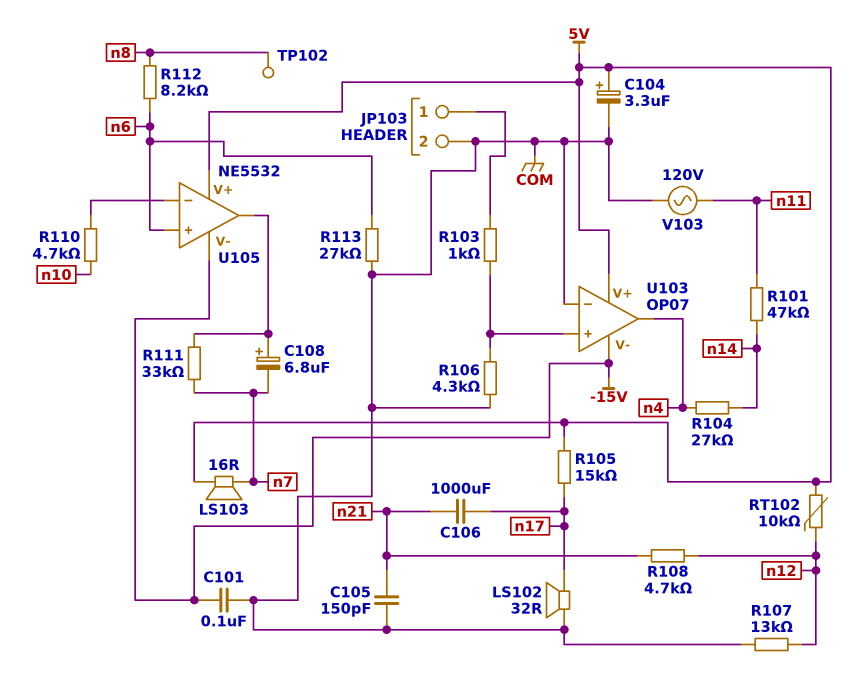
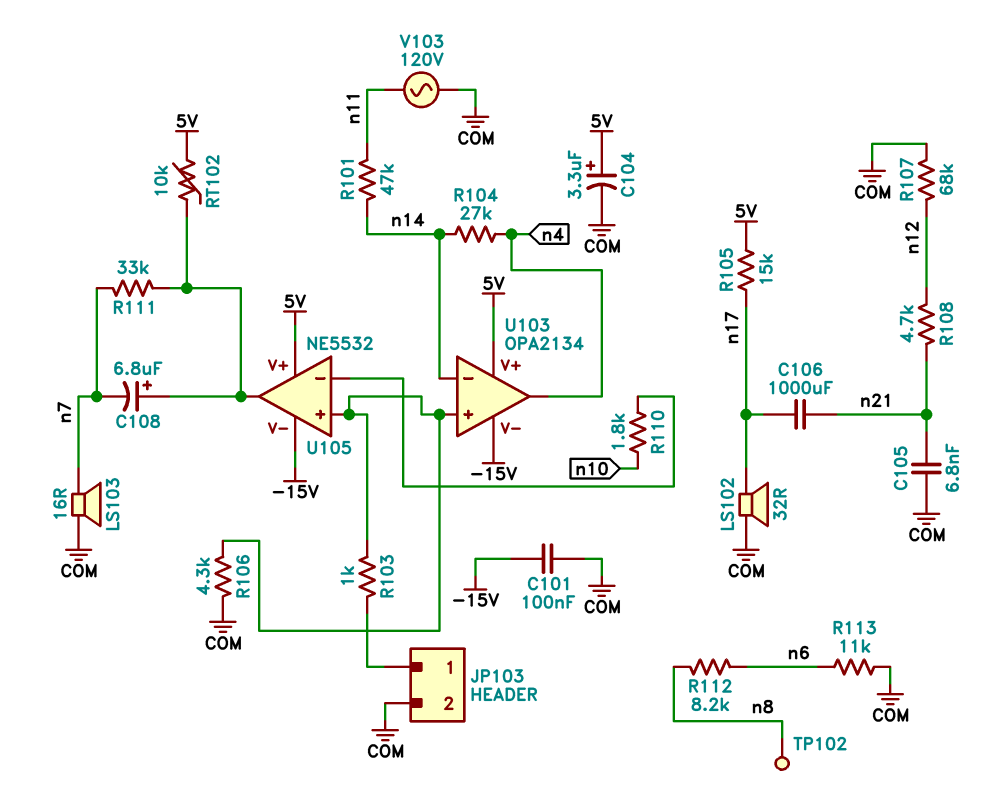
C105: 150pF (COM, n21) -> 6.8nF (COM, n21)
LS103: speaker 16R (5V, n7) -> speaker 16R (COM, n7)
R107: 13k (COM, n12) -> 68k (COM, n12)
R110: 4.7k (U105/in-, n10) -> 1.8k (U105/in-, n10)
R113: 27k (COM, n6) -> 11k (COM, n6)
RT102: 10k (5V, n12) -> 10k (5V, U105/out)
U103: OP07 -> OPA2134
U103 pin in-: COM -> n14
U105 pin in+: n6 -> U103/in+

